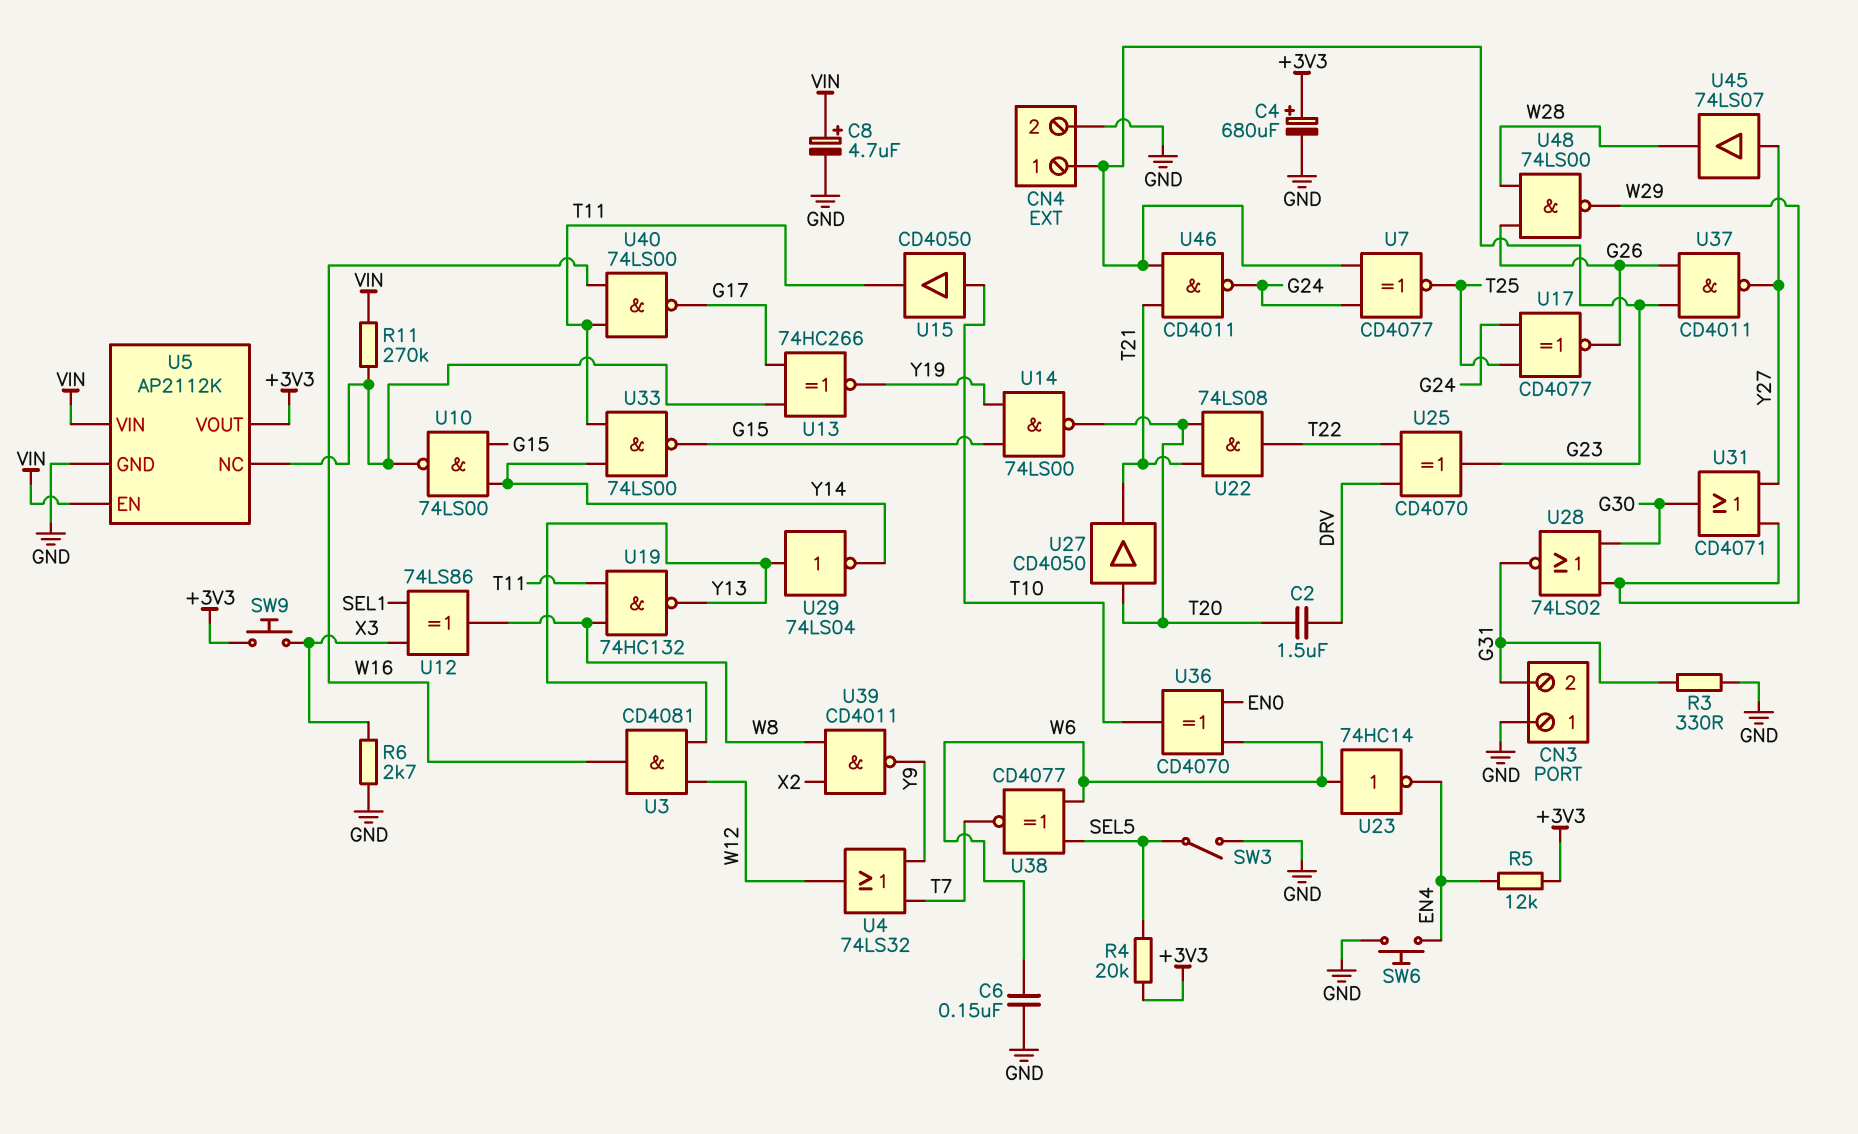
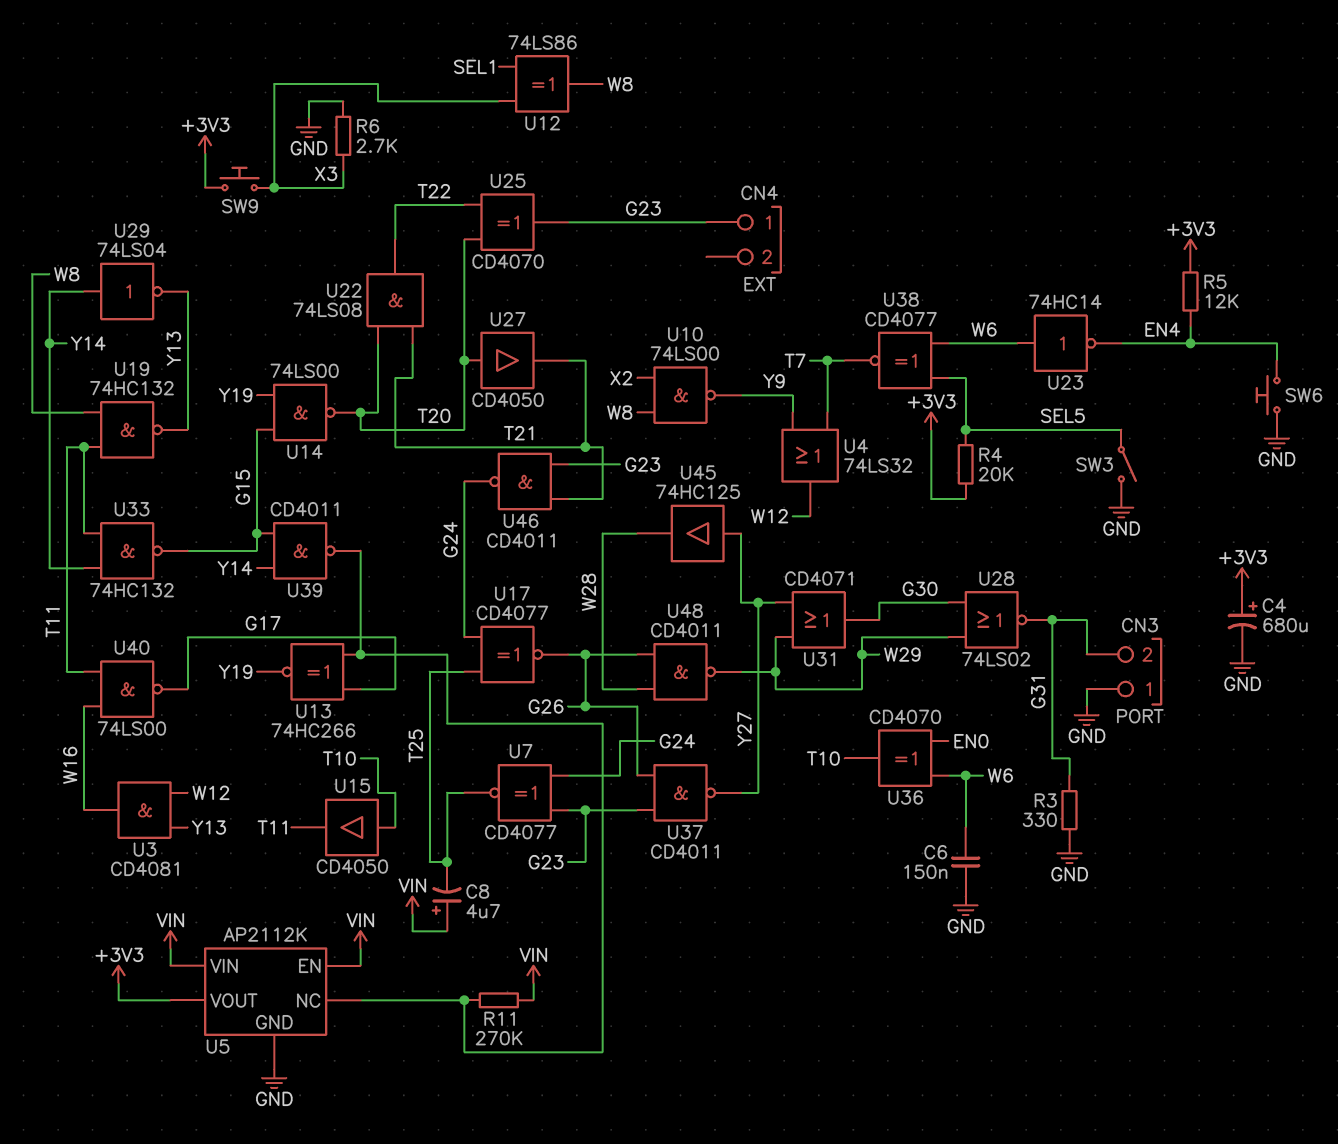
C2: 1.5uF (DRV, T20) -> none
C8: 4.7uF (plus VIN, minus GND) -> 4.7uF (plus VIN, minus T25)
CN4 pin 2: GND -> none
U10: NAND 74LS00 (in G15, in Y14, out U5/NC) -> NAND 74LS00 (in W8, in X2, out Y9)
U25: XOR CD4070 (in DRV, in T22, out G23) -> XOR CD4070 (in T20, in T22, out G23)
U29: NOT 74LS04 (in Y13, out Y14) -> NOT 74LS04 (in Y14, out Y13)
U33: NAND 74LS00 (in T11, in Y14, out G15) -> NAND 74HC132 (in T11, in Y14, out G15)
U39: NAND CD4011 (in W8, in X2, out Y9) -> NAND CD4011 (in G15, in Y14, out U5/NC)
U45: buffer 74LS07 (in Y27, out W28) -> buffer 74HC125 (in Y27, out W28)
U48: NAND 74LS00 (in G26, in W28, out W29) -> NAND CD4011 (in G26, in W28, out W29)

